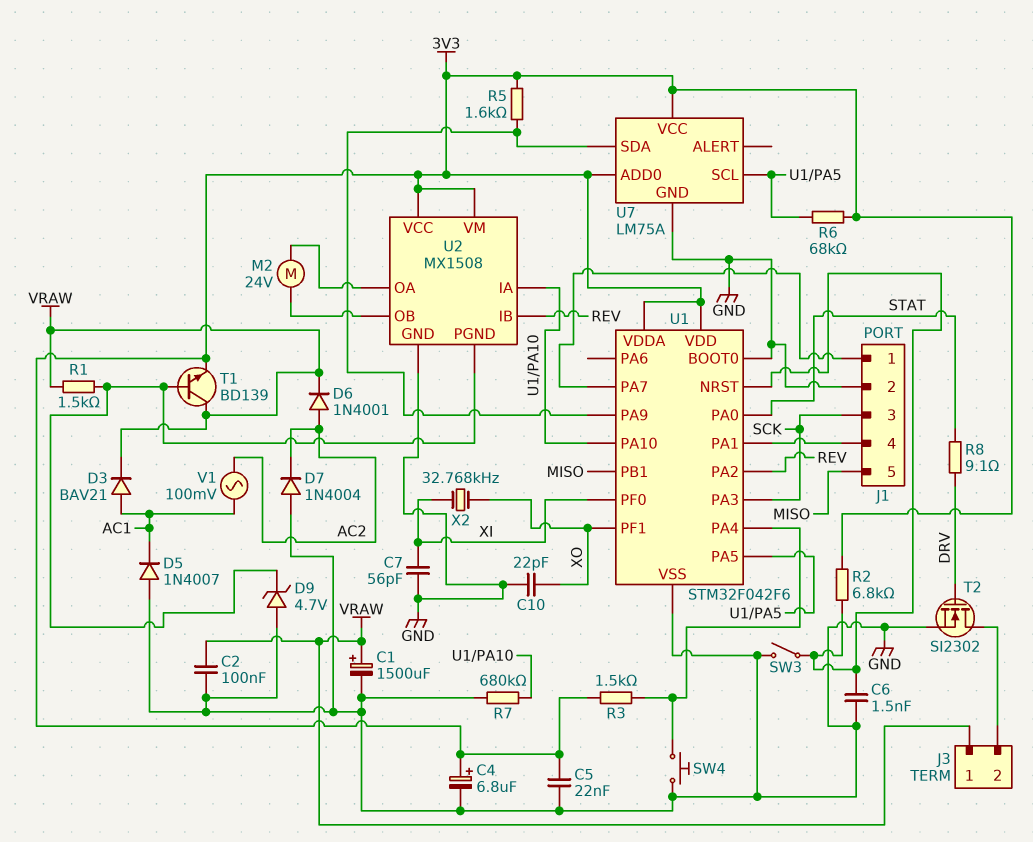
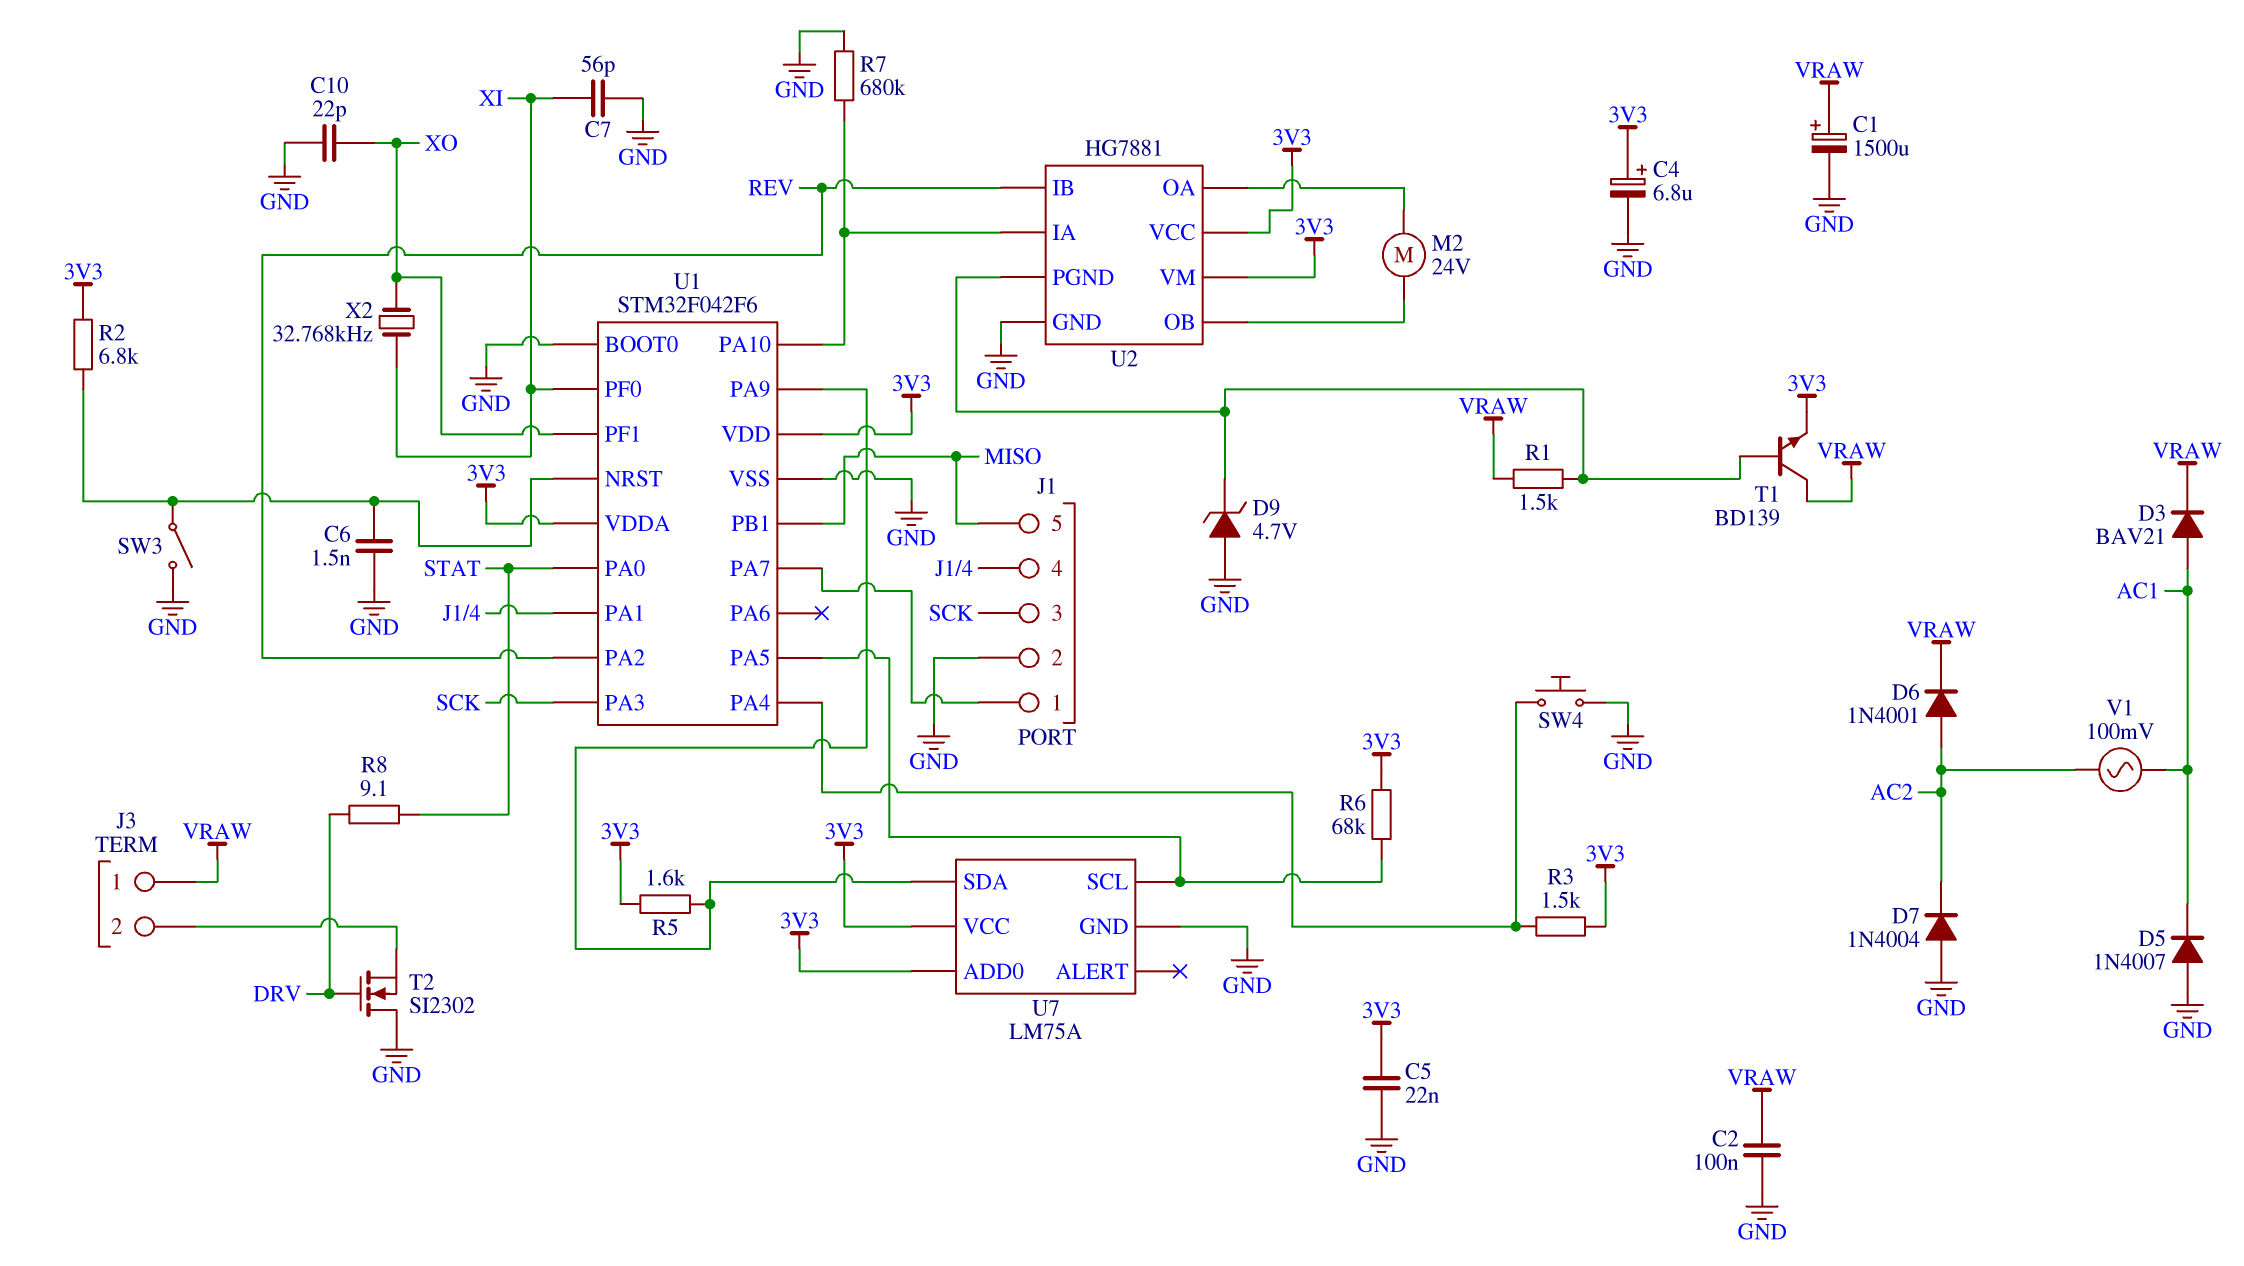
T2: NMOS SI2302 (G DRV, D J3/2, S GND) -> NMOS SI2302 (G DRV, D GND, S J3/2)
U2: MX1508 -> HG7881

